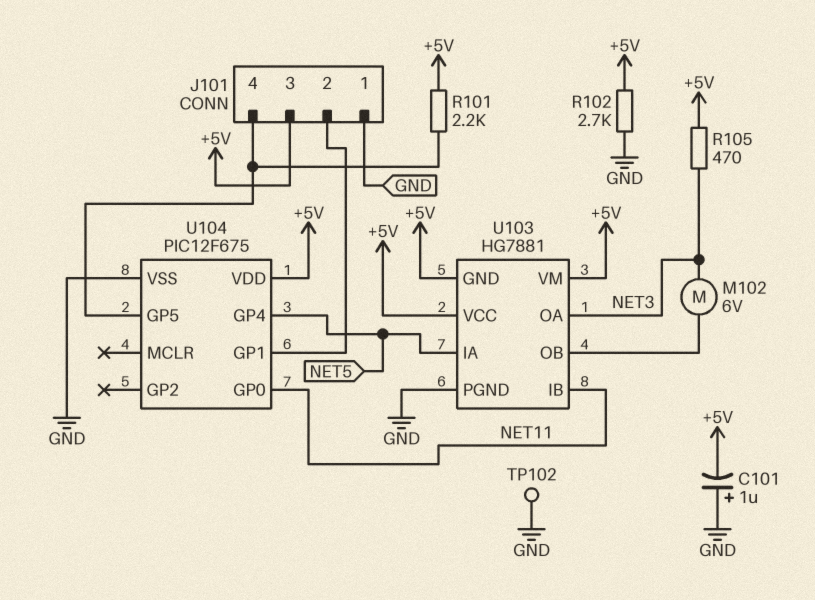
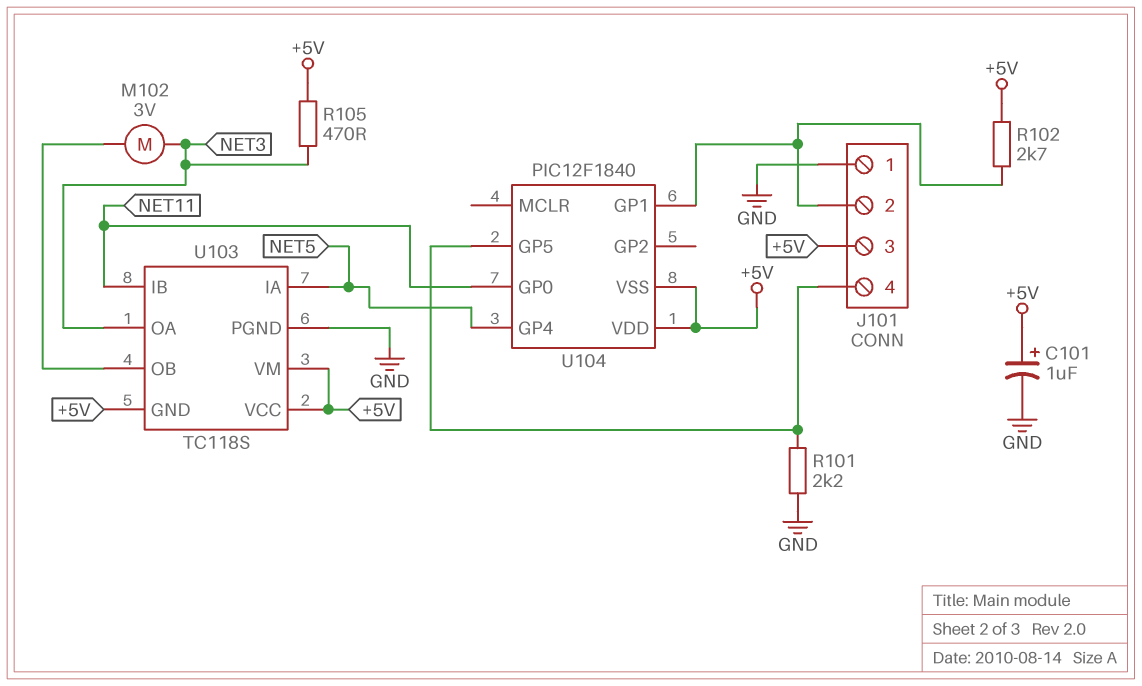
C101: 1uF (plus GND, minus +5V) -> 1uF (plus +5V, minus GND)
M102: motor 6V (NET3, U103/OB) -> motor 3V (NET3, U103/OB)
R101: 2.2k (+5V, J101/4) -> 2.2k (GND, J101/4)
R102: 2.7k (+5V, GND) -> 2.7k (+5V, J101/2)
TP102: test point (GND) -> none
U103: HG7881 -> TC118S
U104: PIC12F675 -> PIC12F1840
U104 pin VSS: GND -> +5V

